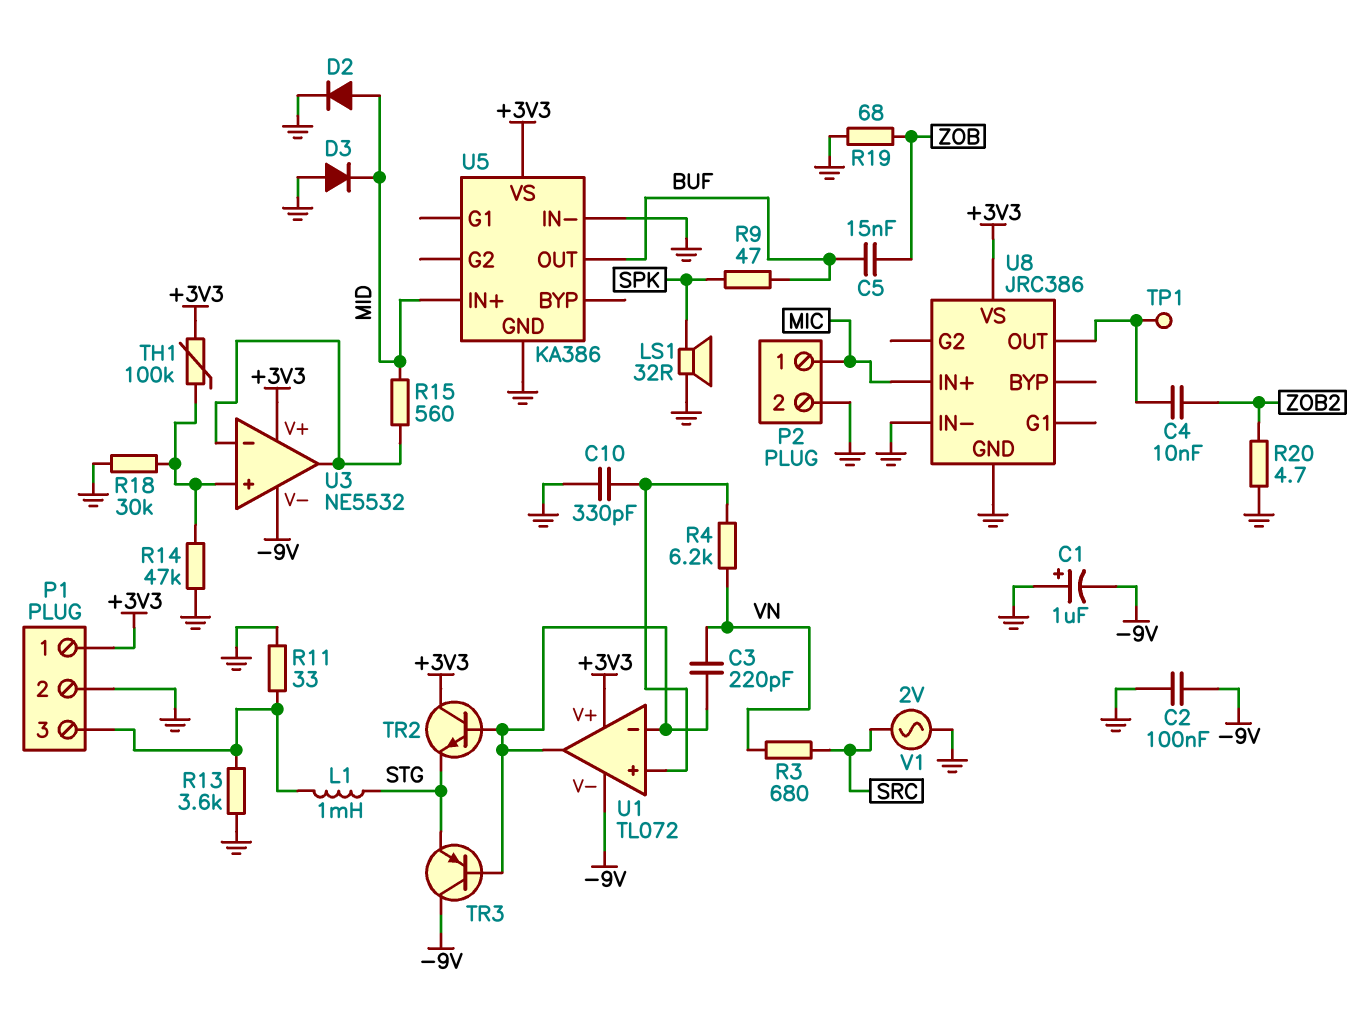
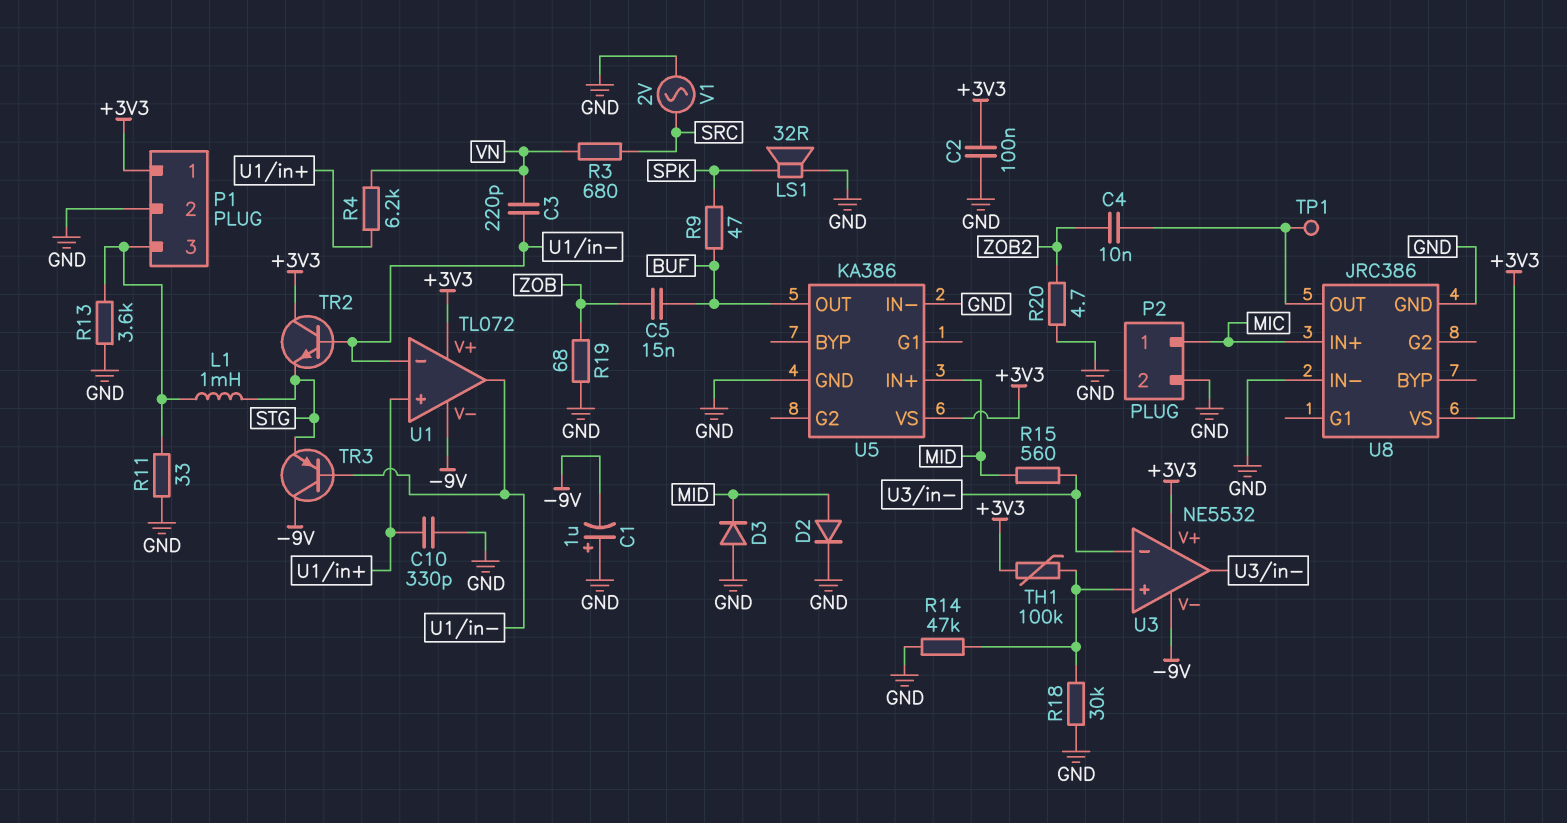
C2: 100nF (-9V, GND) -> 100nF (+3V3, GND)

